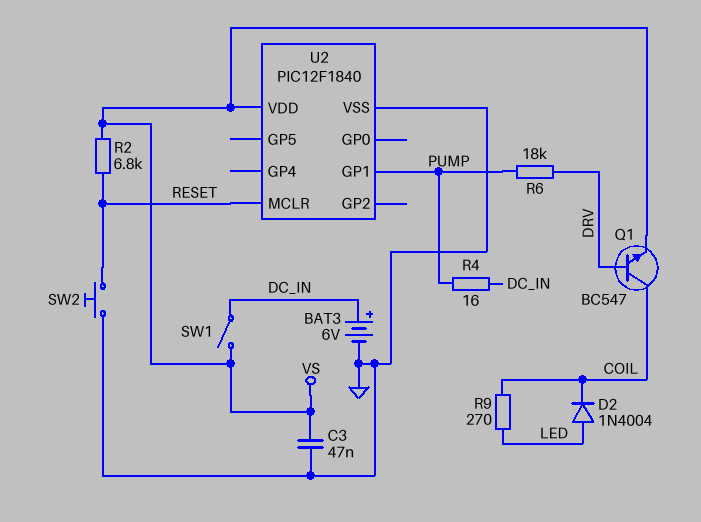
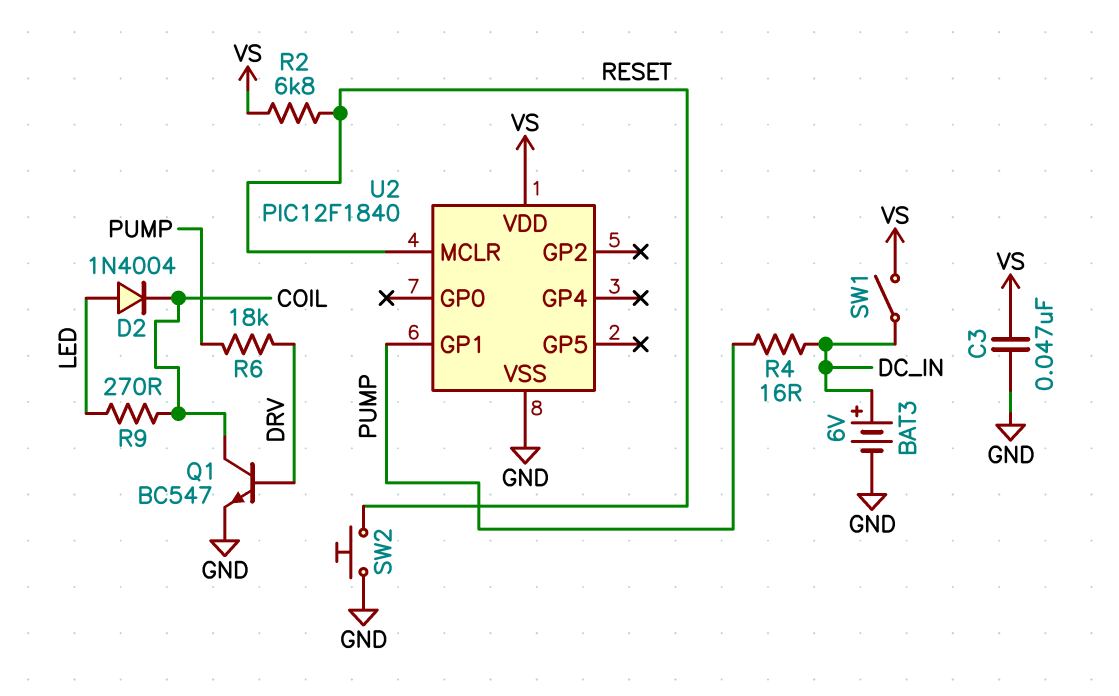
Q1: NPN BC547 (B DRV, C COIL, E VS) -> NPN BC547 (B DRV, C COIL, E GND)

